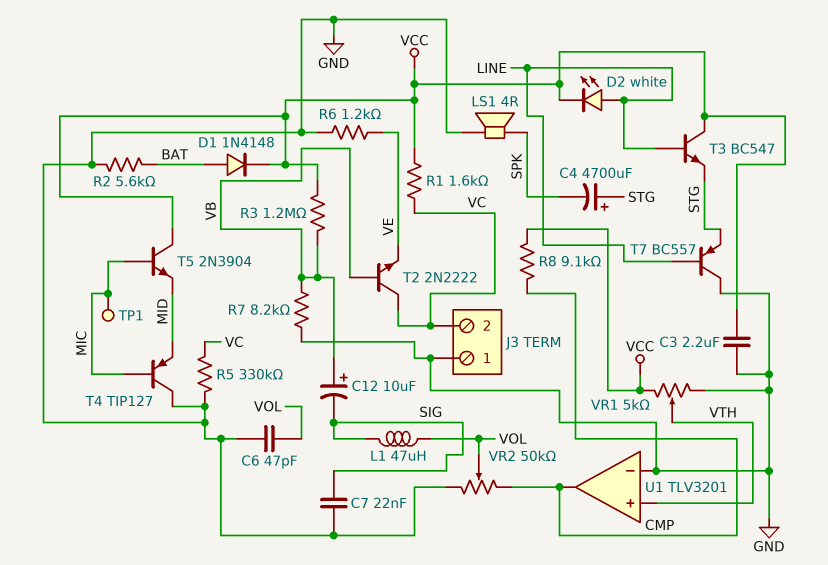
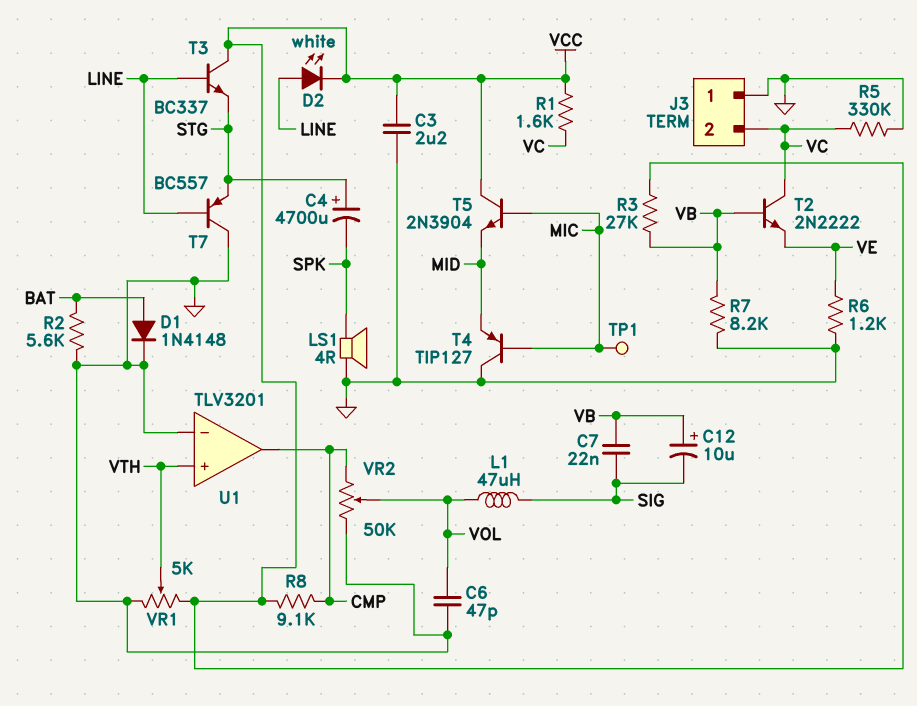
C7: 22nF (GND, SIG) -> 22nF (SIG, VB)
D1: diode 1N4148 (A BAT, K VCC) -> diode 1N4148 (A BAT, K GND)
R3: 1.2M (VB, VCC) -> 27k (VB, VCC)
T3: NPN BC547 (B LINE, C VCC, E STG) -> NPN BC337 (B LINE, C VCC, E STG)

